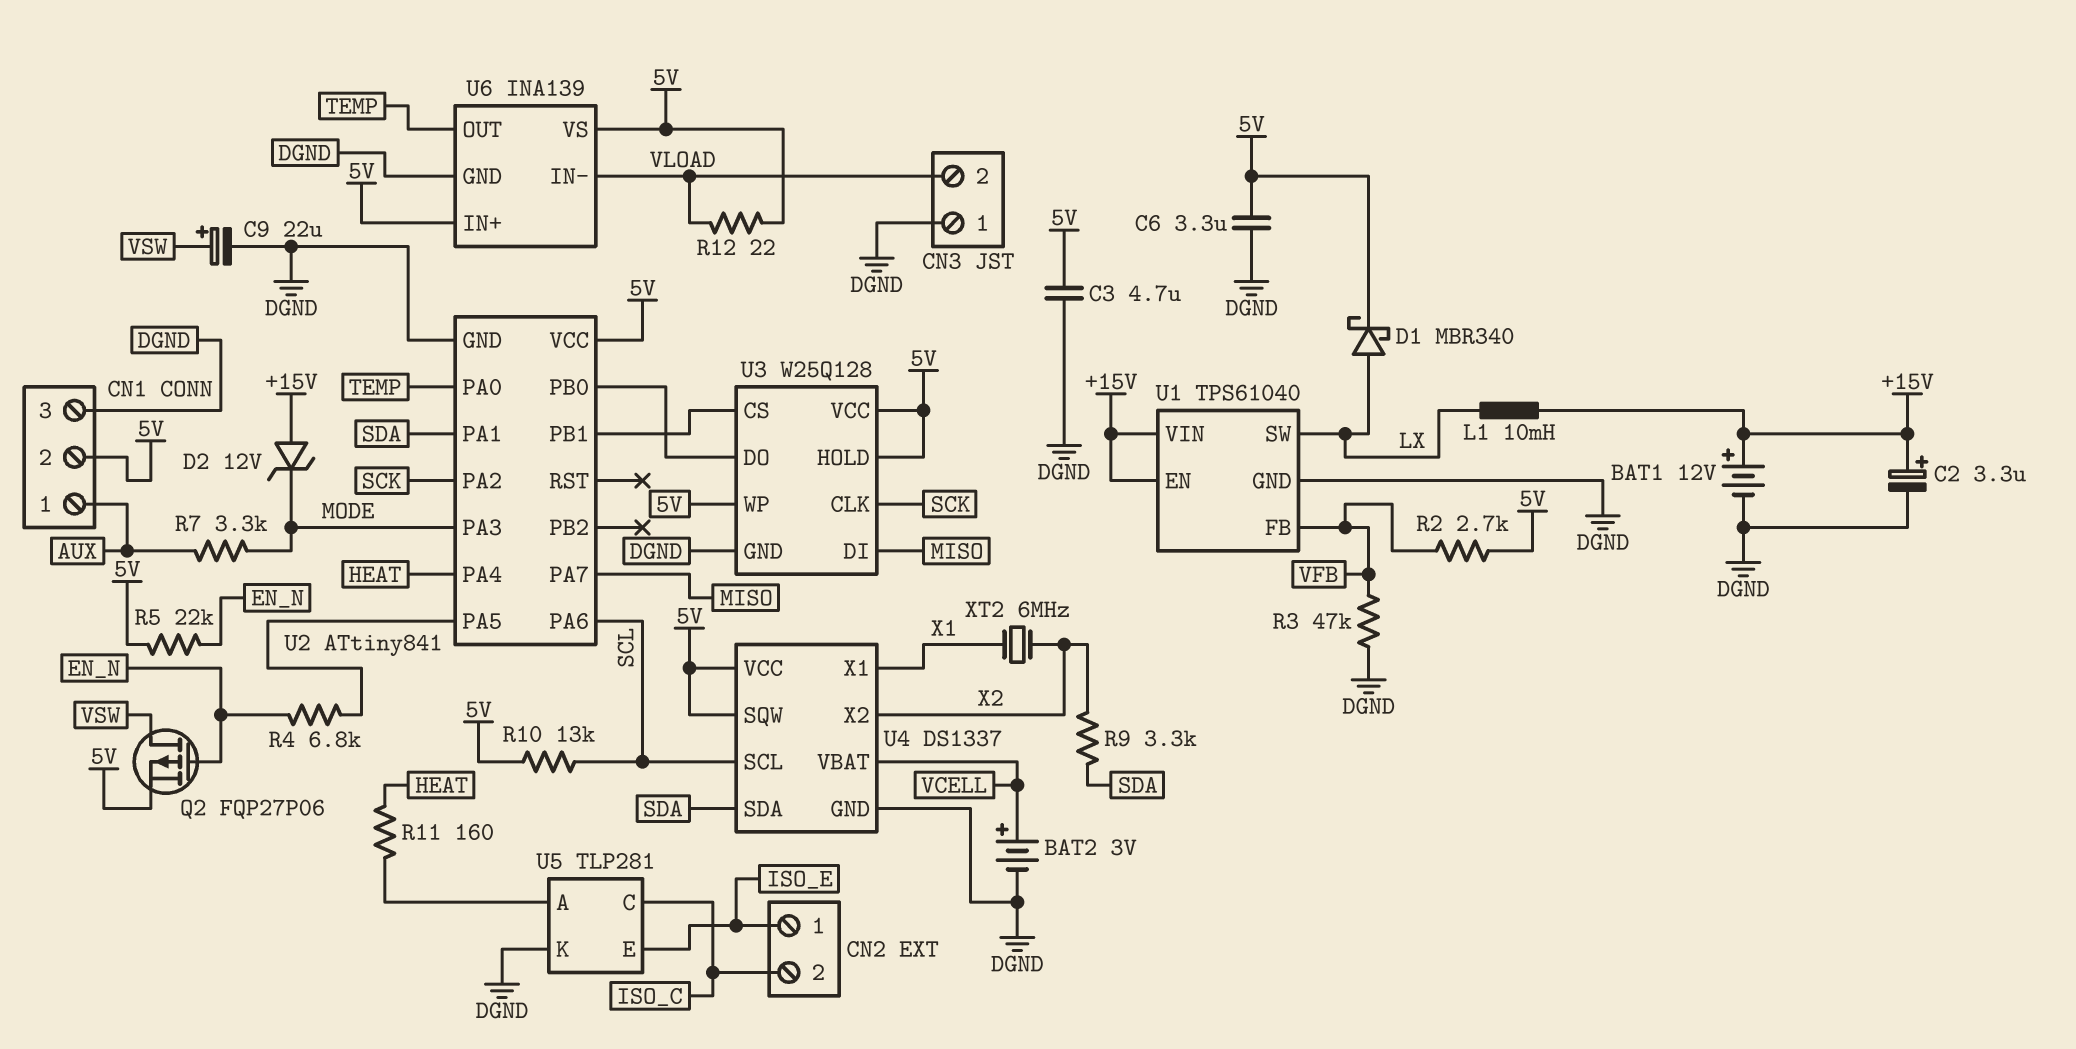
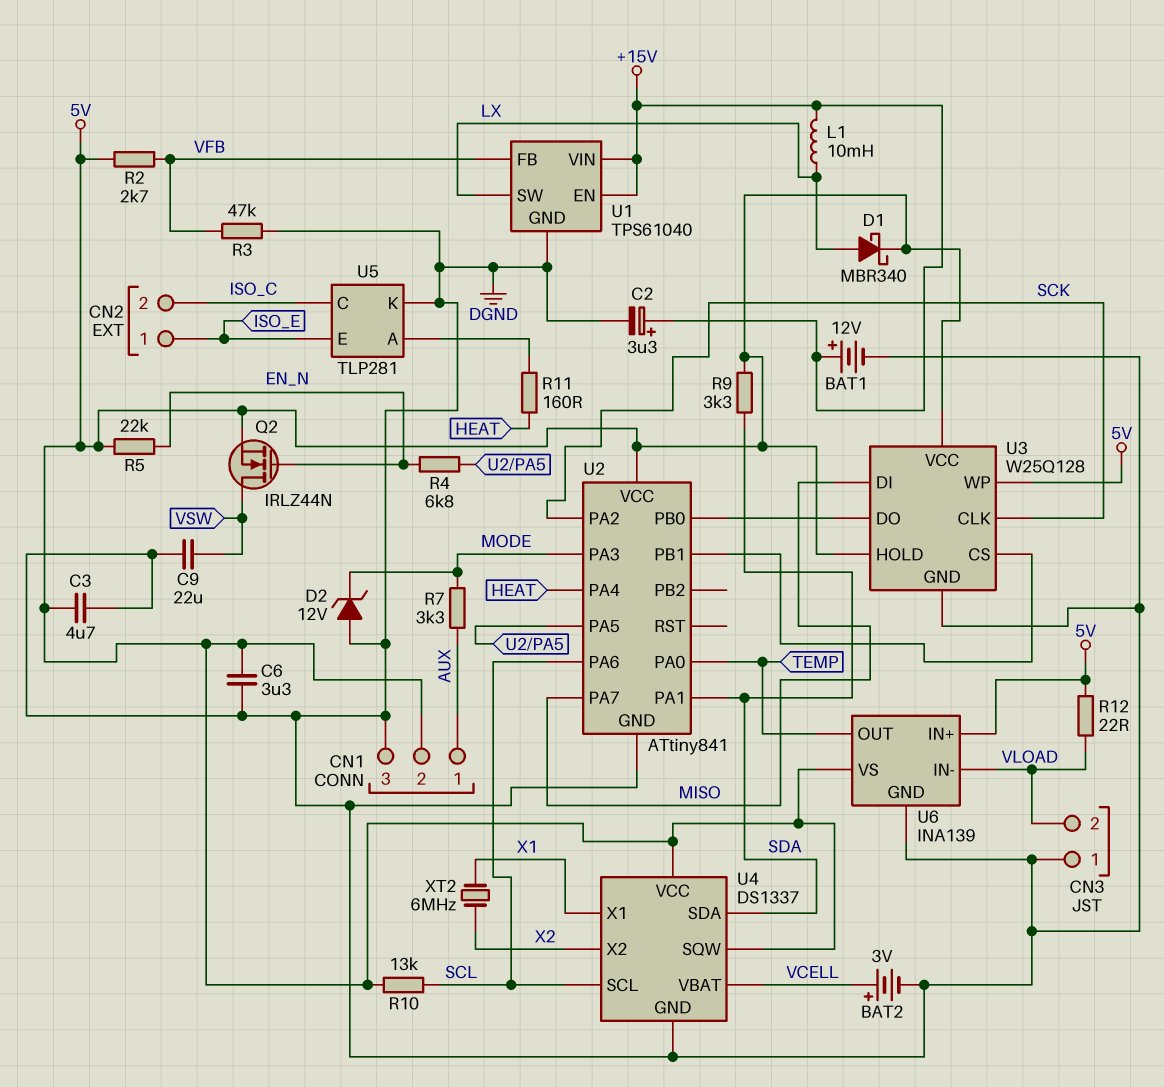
C9: 22uF (plus VSW, minus DGND) -> 22uF (DGND, VSW)
D2: zener 12V (A +15V, K MODE) -> zener 12V (A DGND, K MODE)
Q2: PMOS FQP27P06 (G EN_N, D VSW, S 5V) -> NMOS IRLZ44N (G EN_N, D VSW, S 5V)
R9: 3.3k (SDA, X2) -> 3.3k (5V, SDA)

